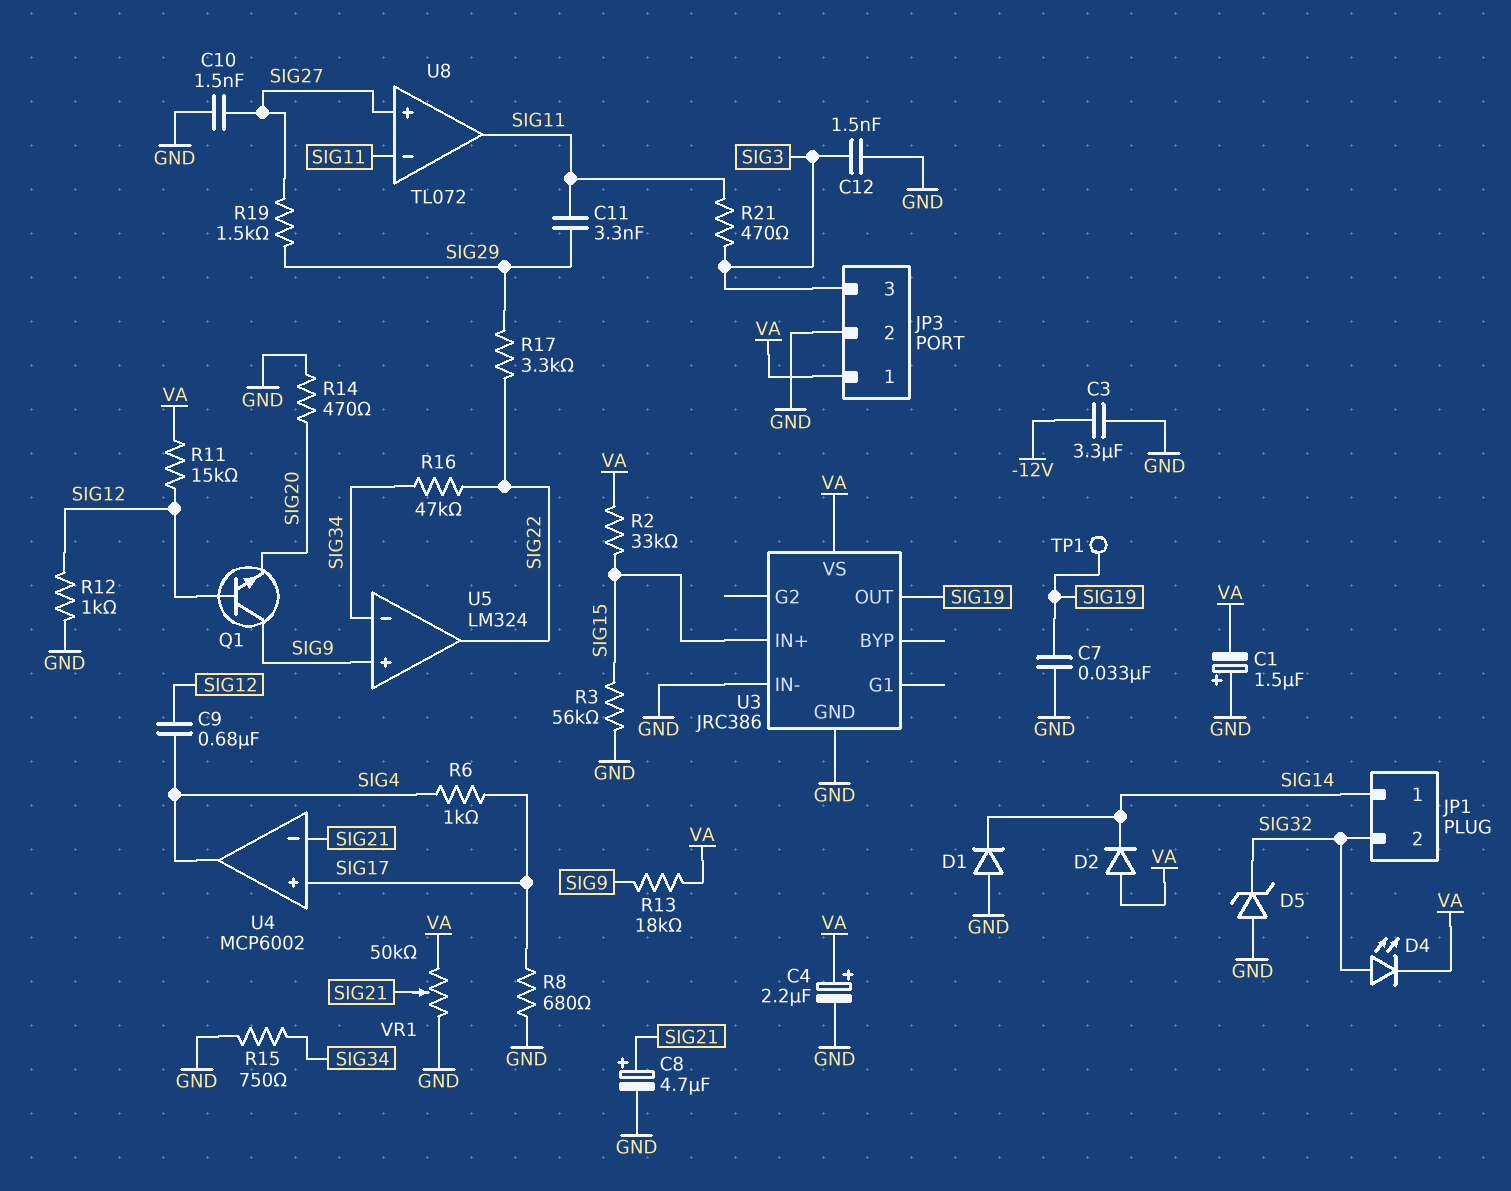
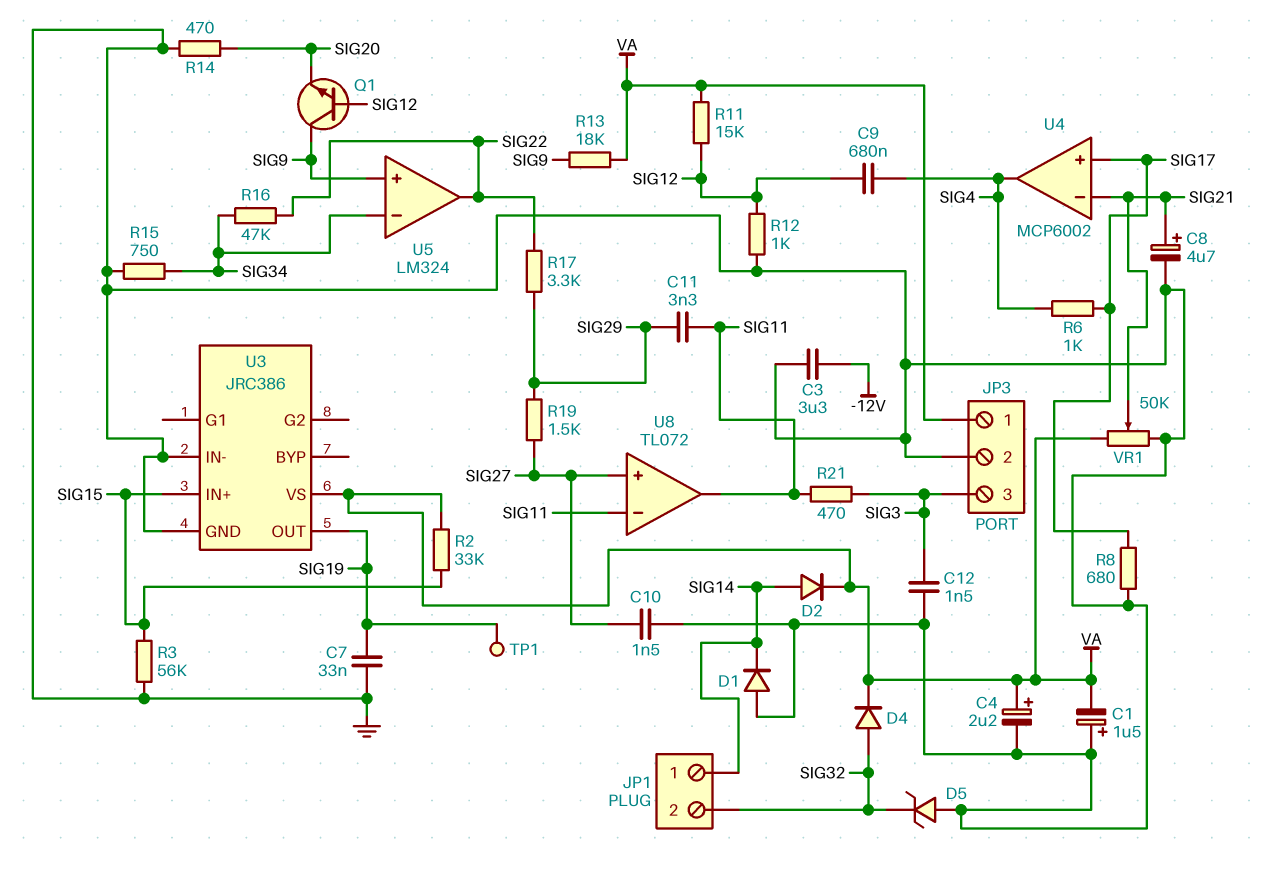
D2: diode (A VA, K SIG14) -> diode (A SIG14, K VA)
D4: LED (A SIG32, K VA) -> diode (A SIG32, K VA)

